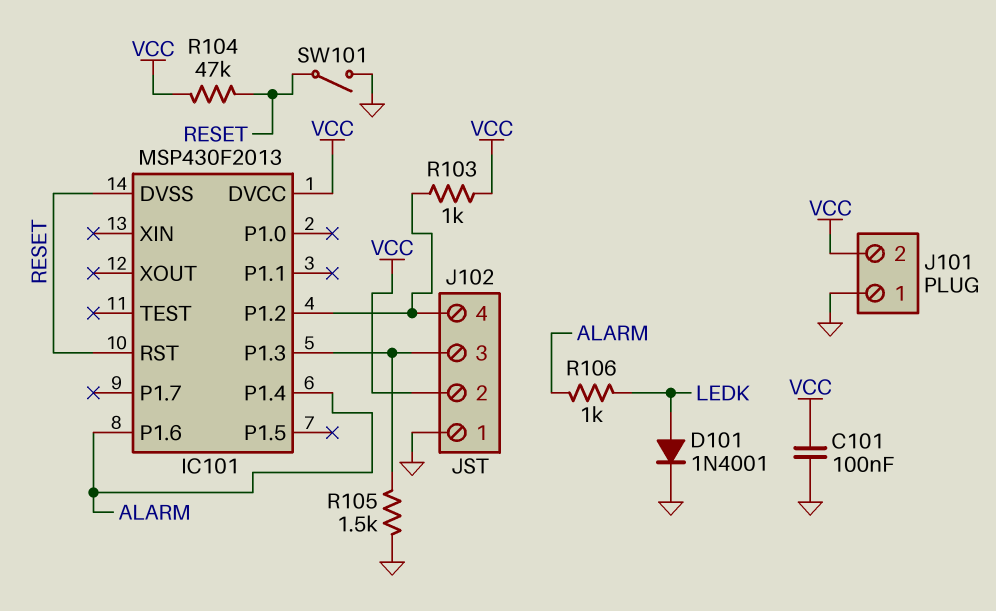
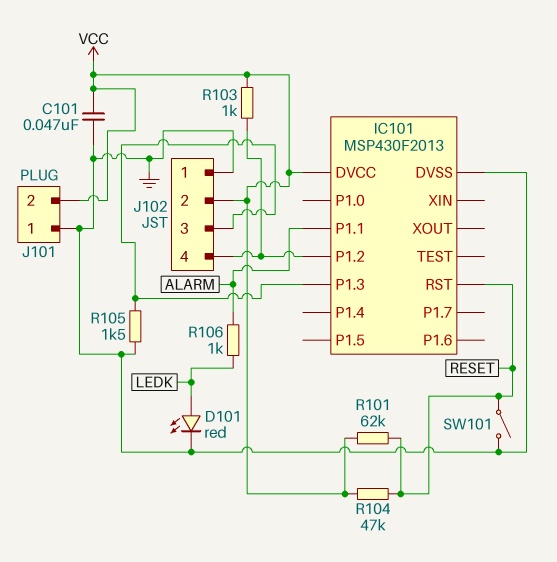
C101: 100nF (GND, VCC) -> 47nF (GND, VCC)
D101: diode 1N4001 (A LEDK, K GND) -> LED red (A LEDK, K GND)
IC101 pin DVSS: RESET -> GND
IC101 pin P1.1: none -> ALARM
IC101 pin P1.4: ALARM -> none
IC101 pin P1.6: ALARM -> none
R101: none -> 62k (RESET, VCC)

